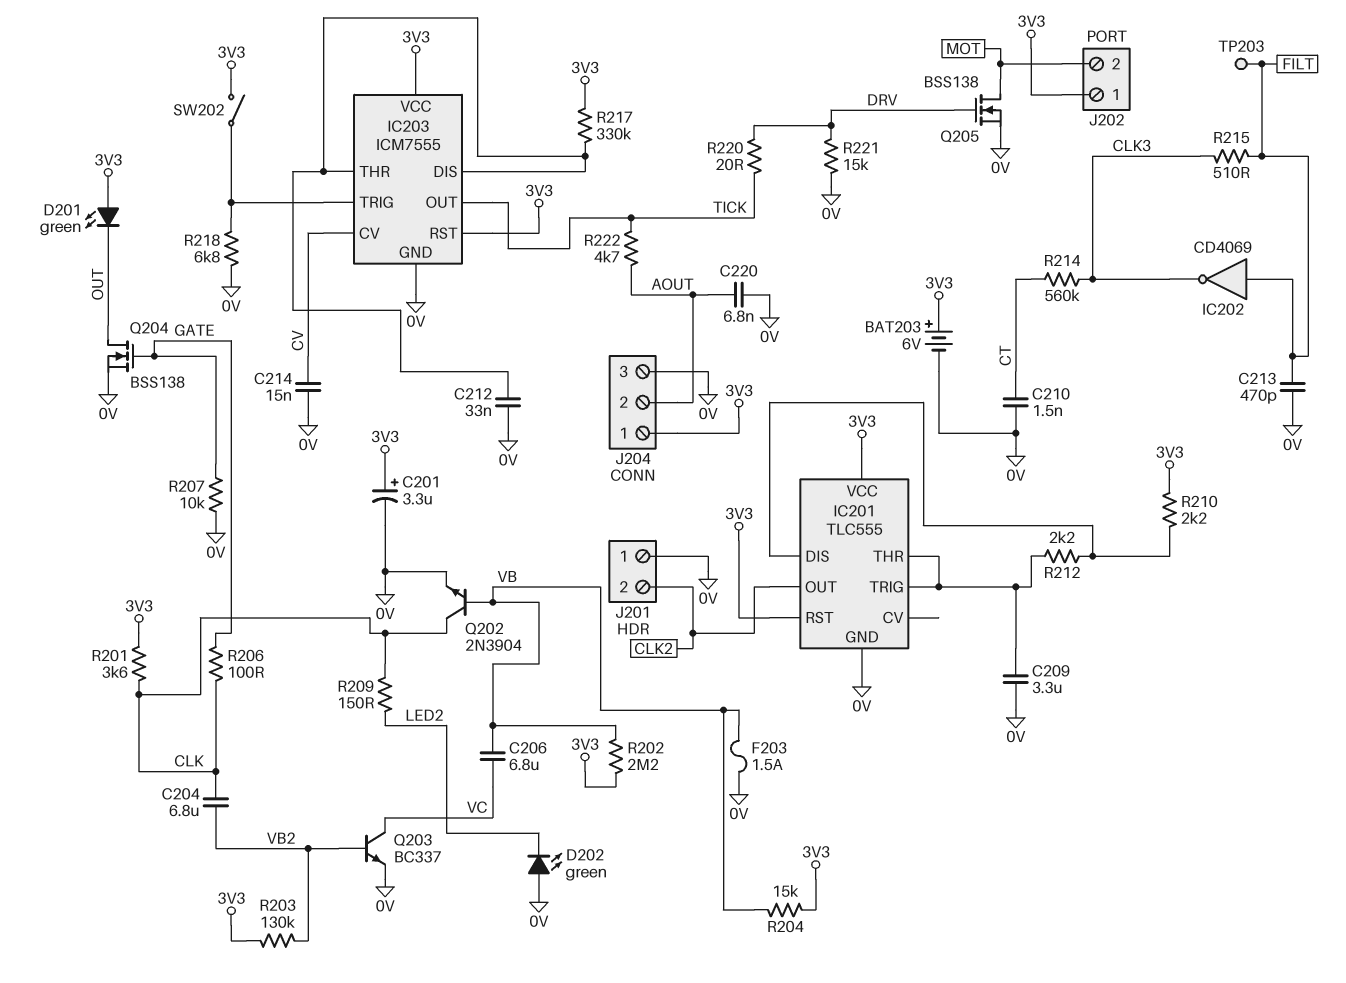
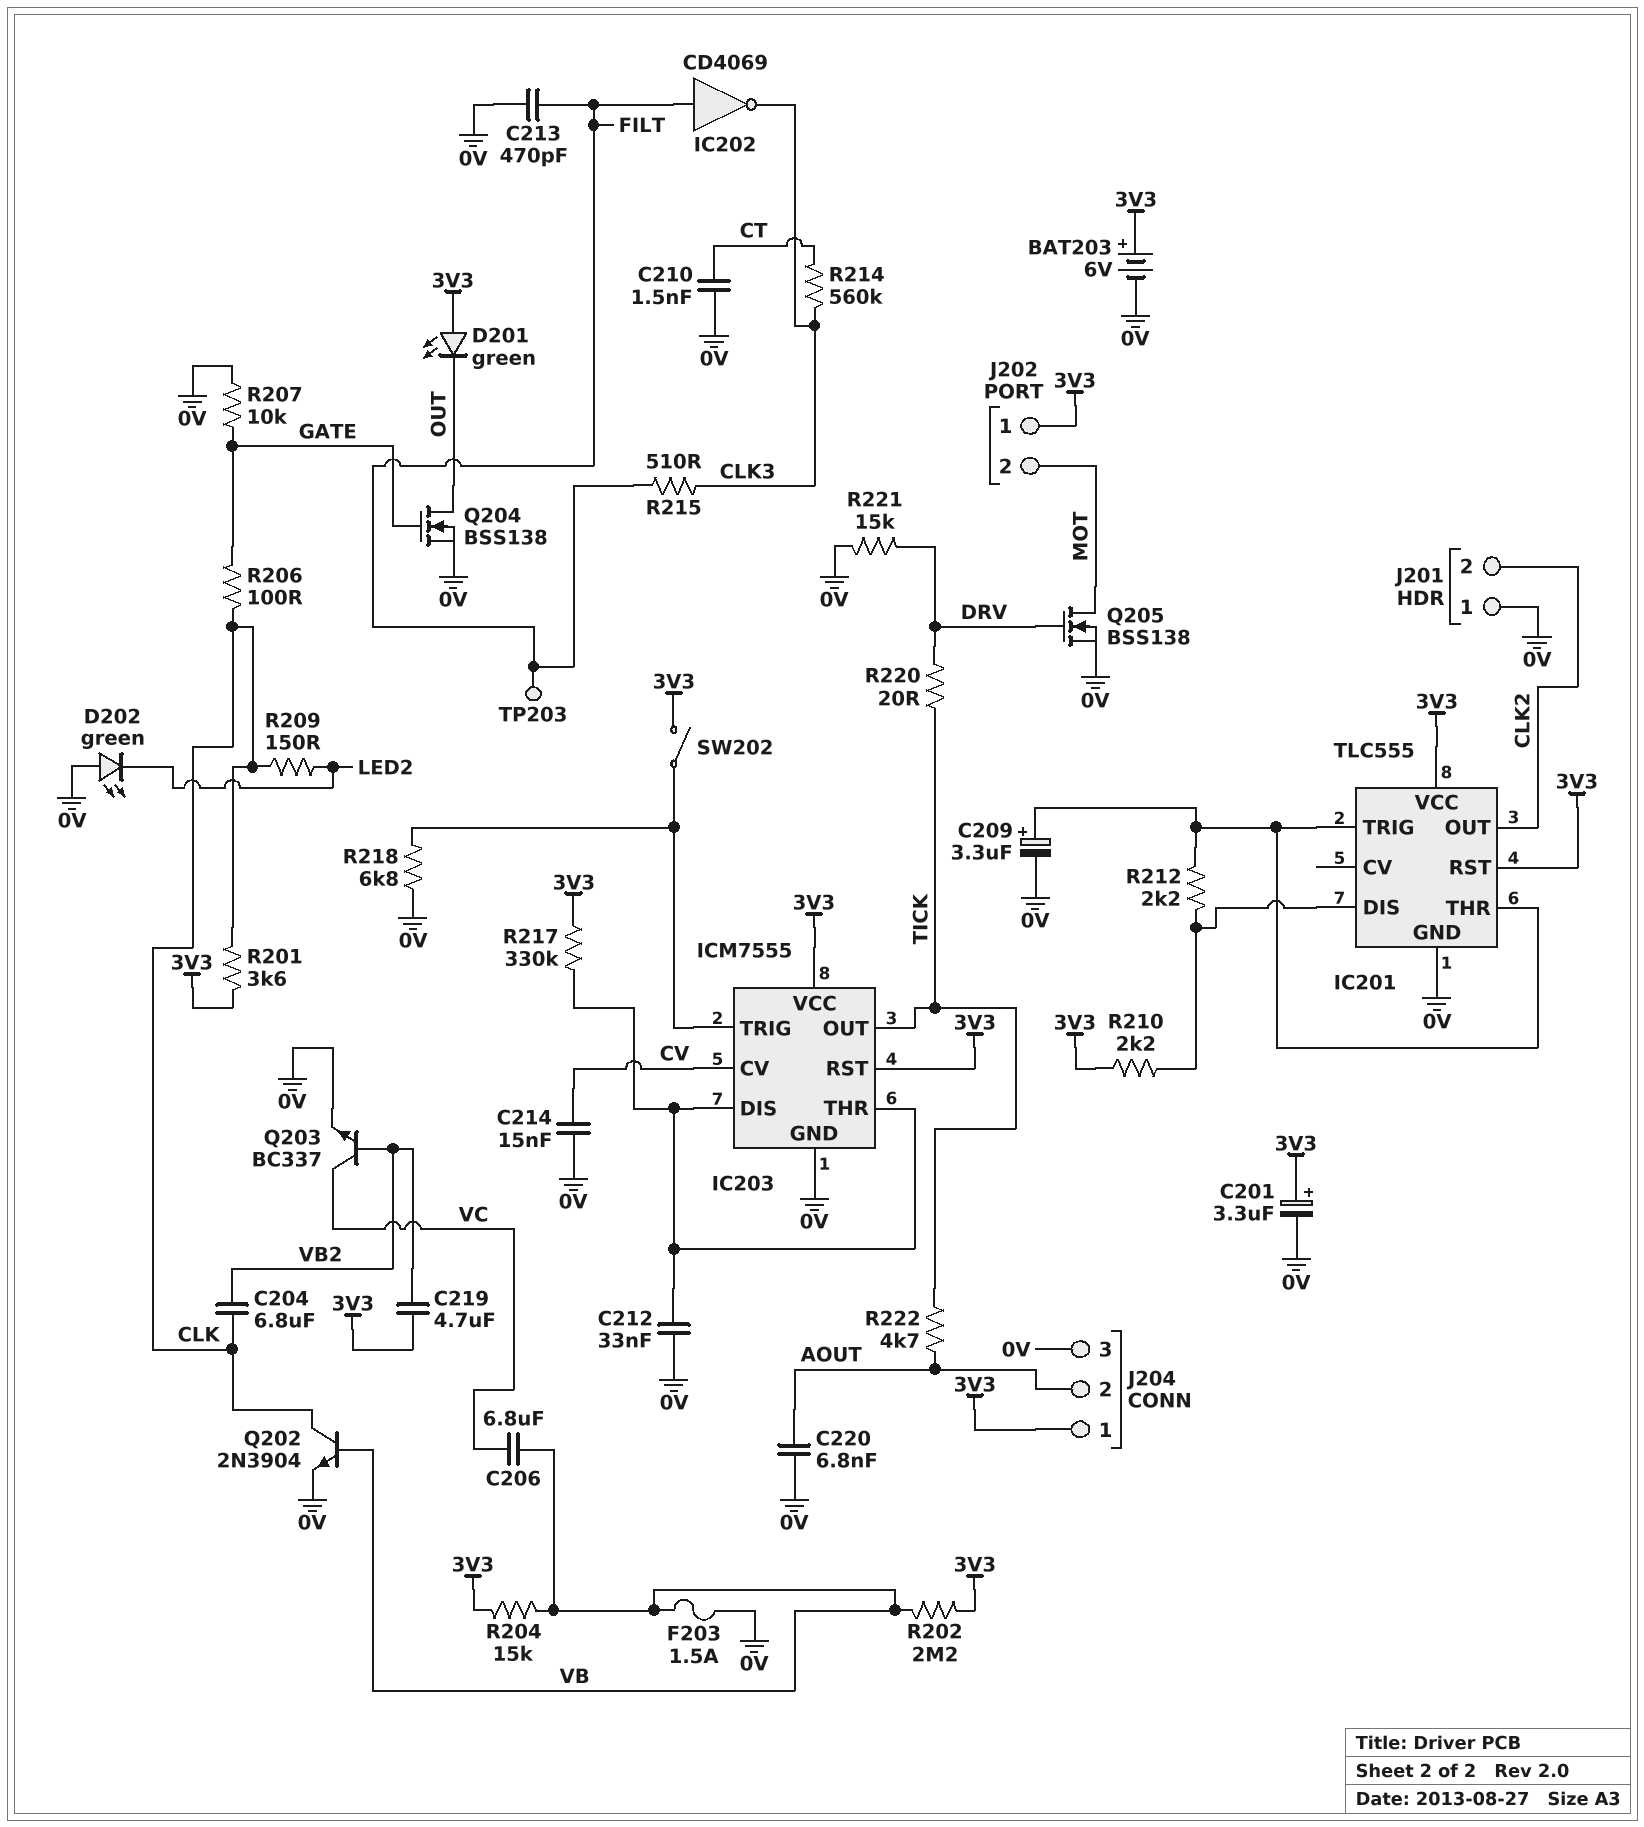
C209: 3.3uF (0V, IC201/THR) -> 3.3uF (plus IC201/THR, minus 0V)
C219: none -> 4.7uF (3V3, VB2)
R203: 130k (3V3, VB2) -> none

